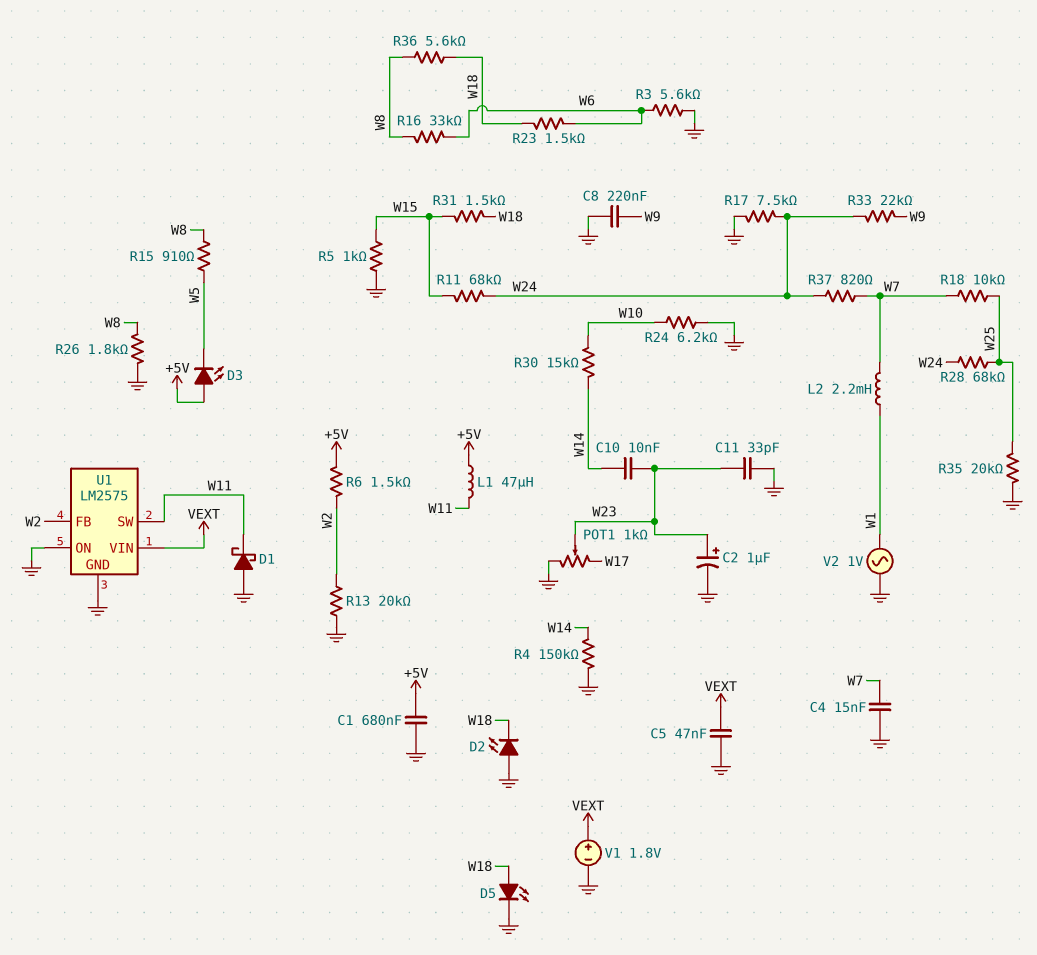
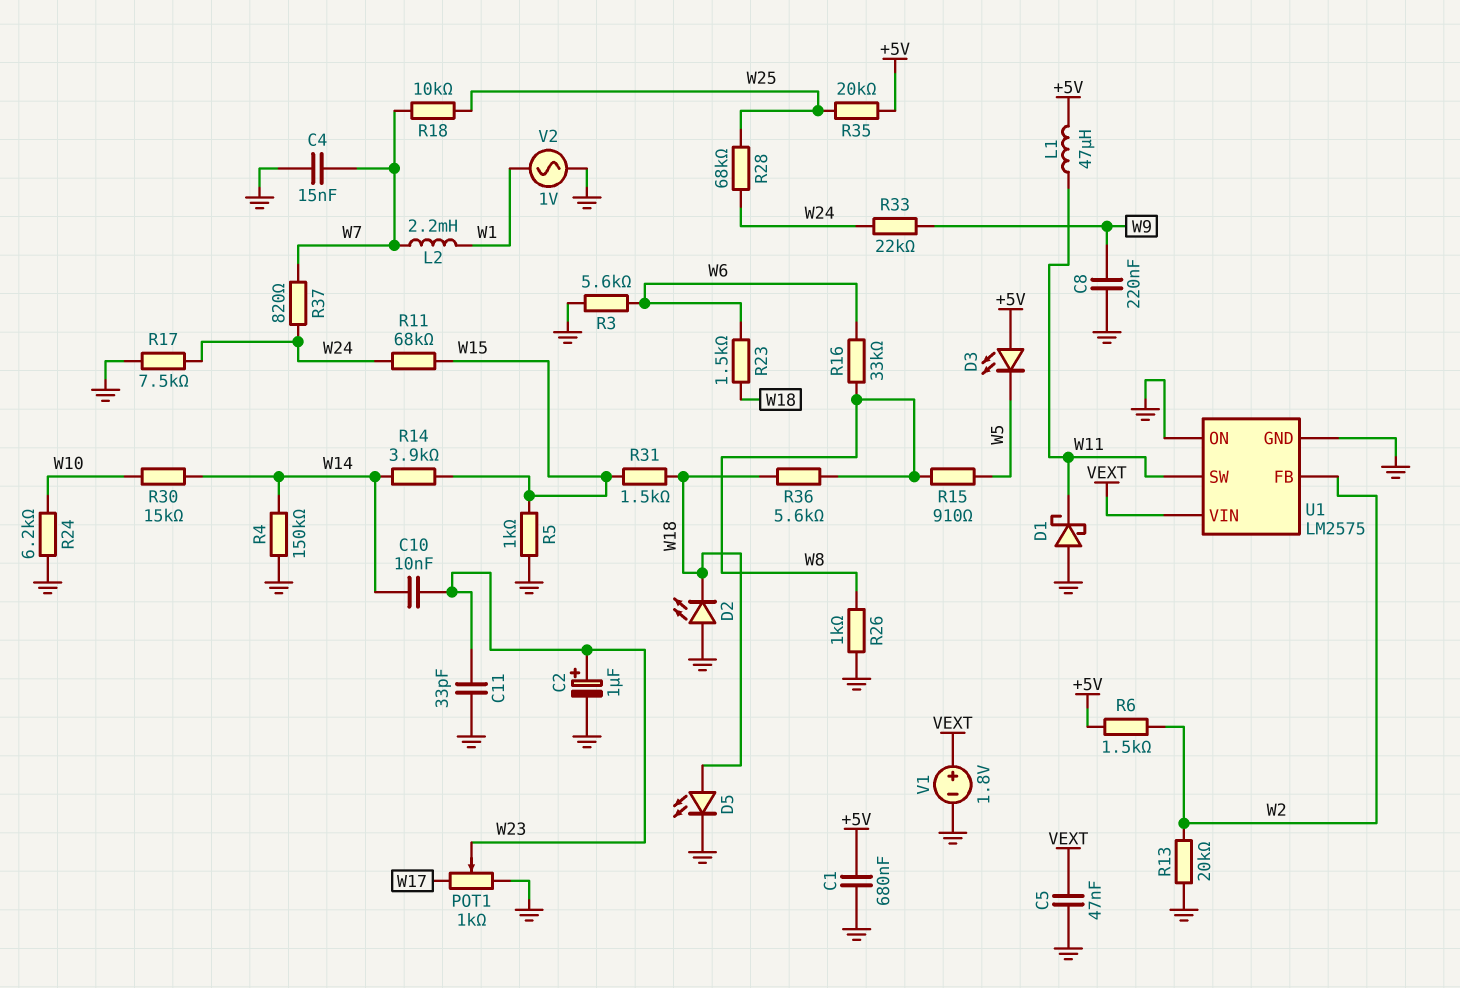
R14: none -> 3.9k (W14, W15)
R26: 1.8k (GND, W8) -> 1k (GND, W8)
R35: 20k (GND, W25) -> 20k (+5V, W25)

